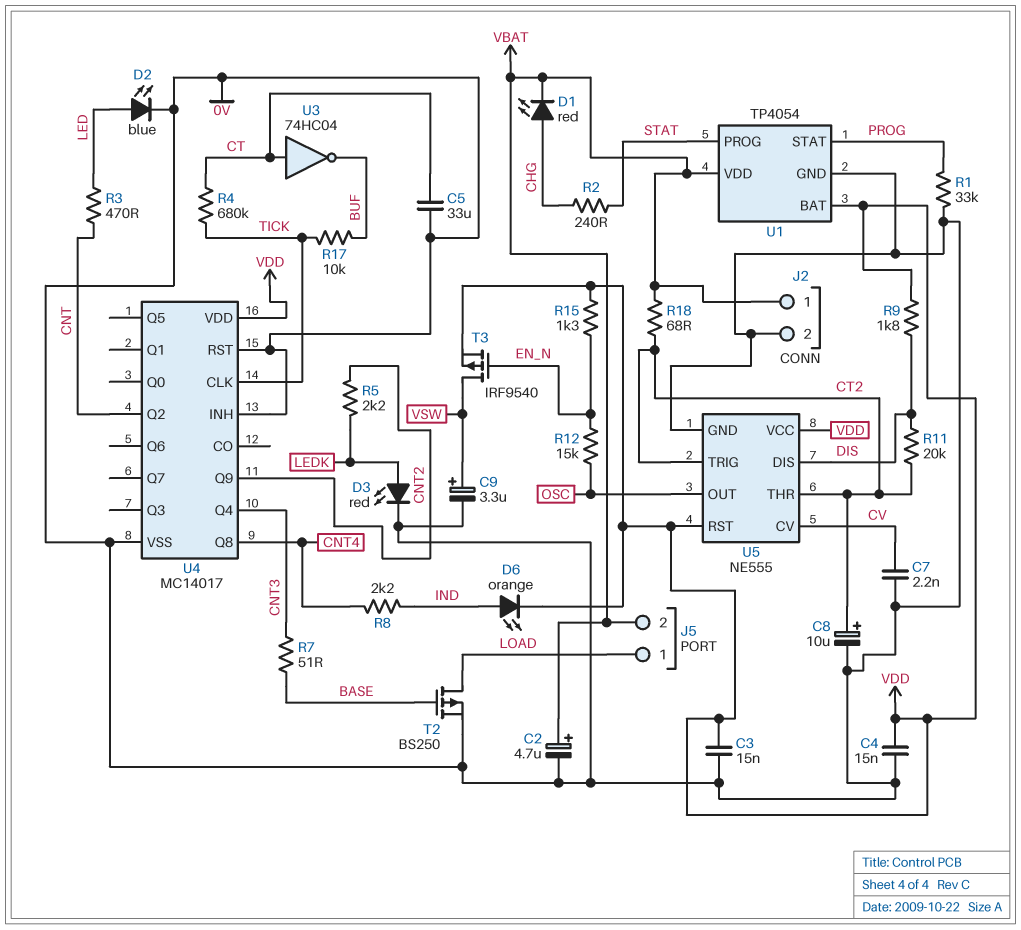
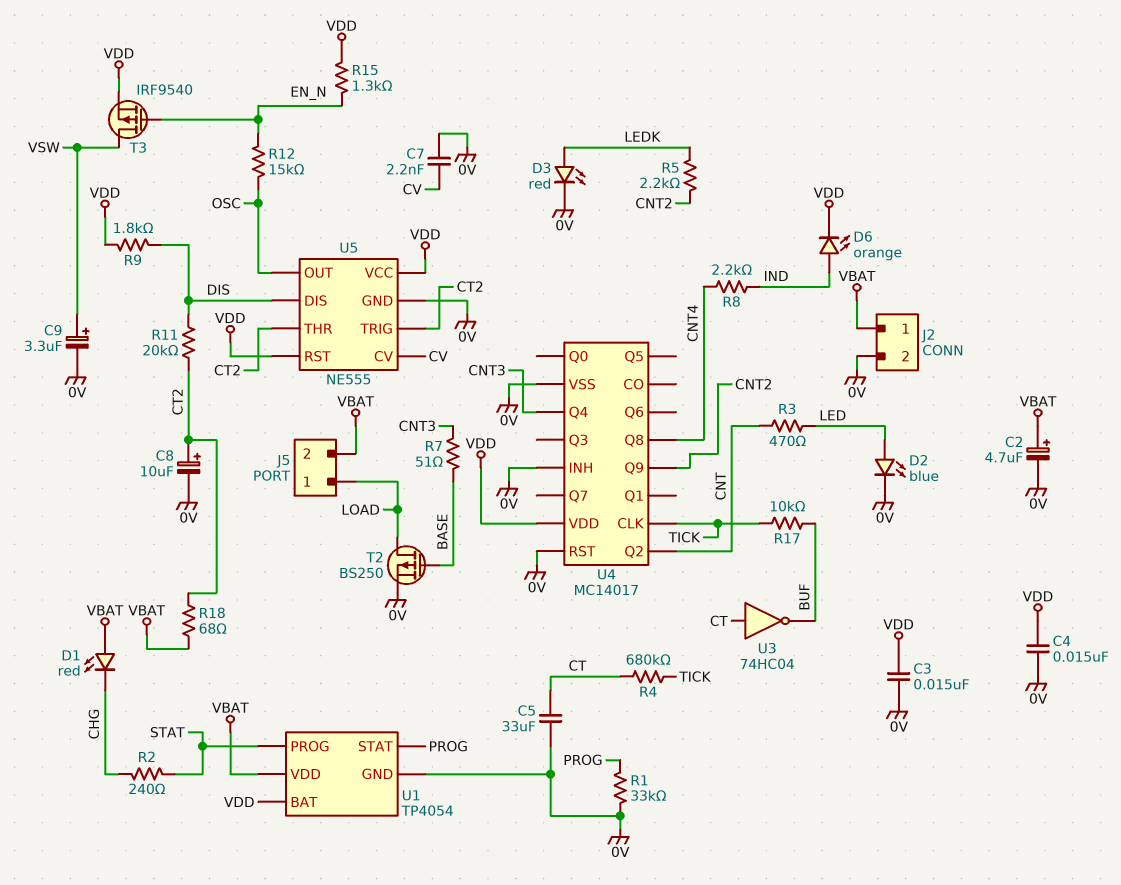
D1: LED red (A CHG, K VBAT) -> LED red (A VBAT, K CHG)

